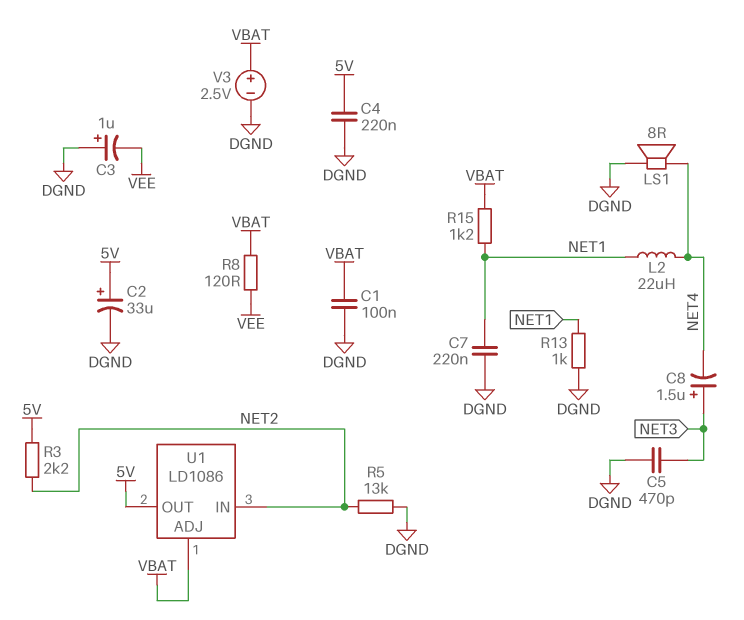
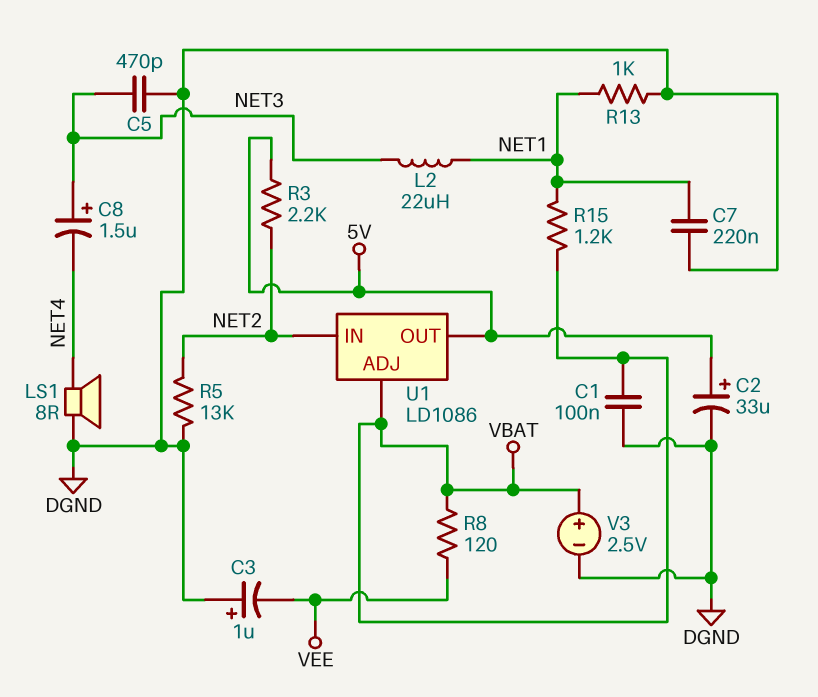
C4: 220nF (5V, DGND) -> none
L2: 22uH (NET1, NET4) -> 22uH (NET1, NET3)

